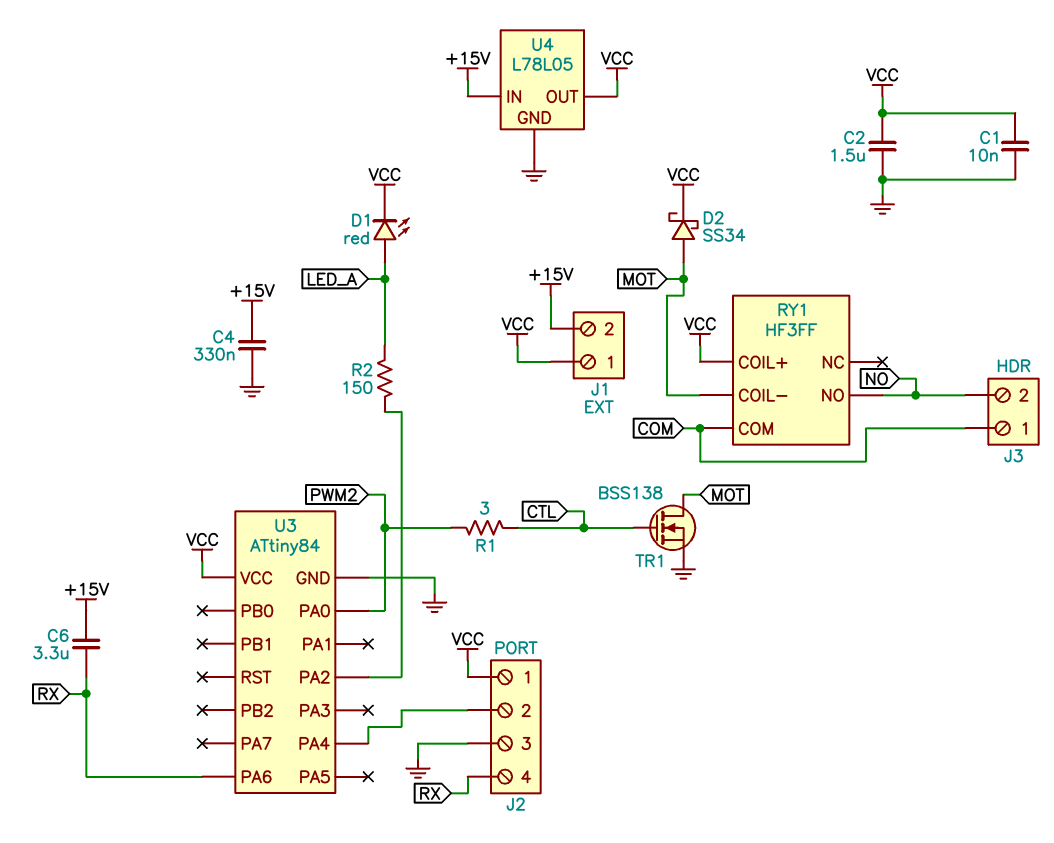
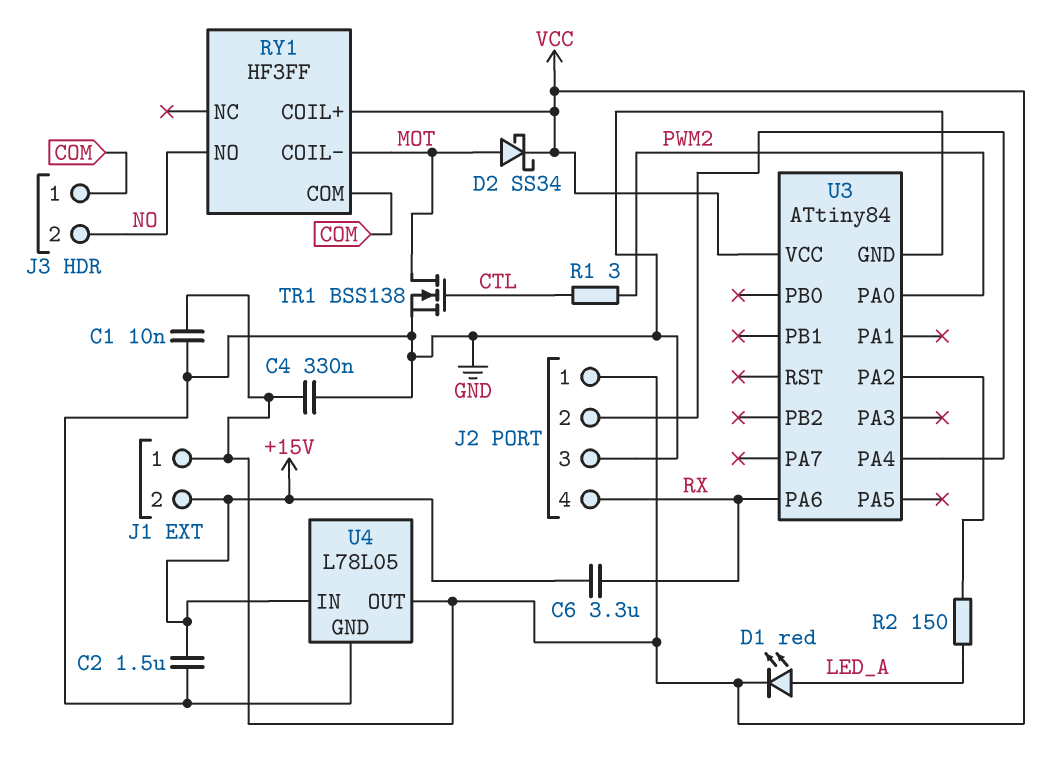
C2: 1.5uF (GND, VCC) -> 1.5uF (+15V, GND)
C4: 330nF (+15V, GND) -> 330nF (GND, VCC)

